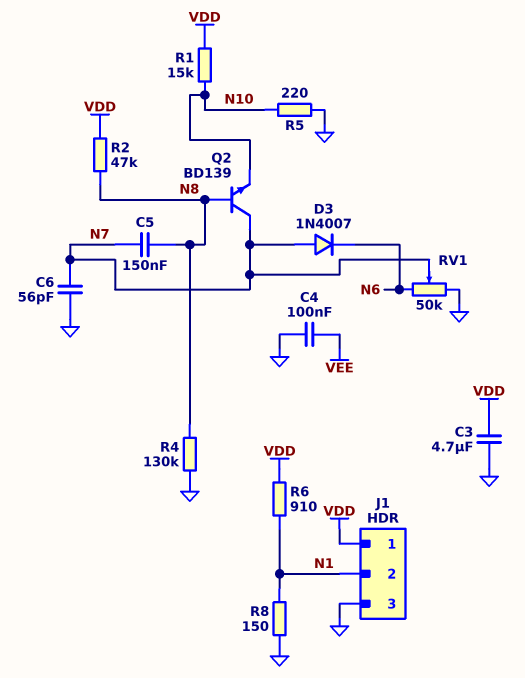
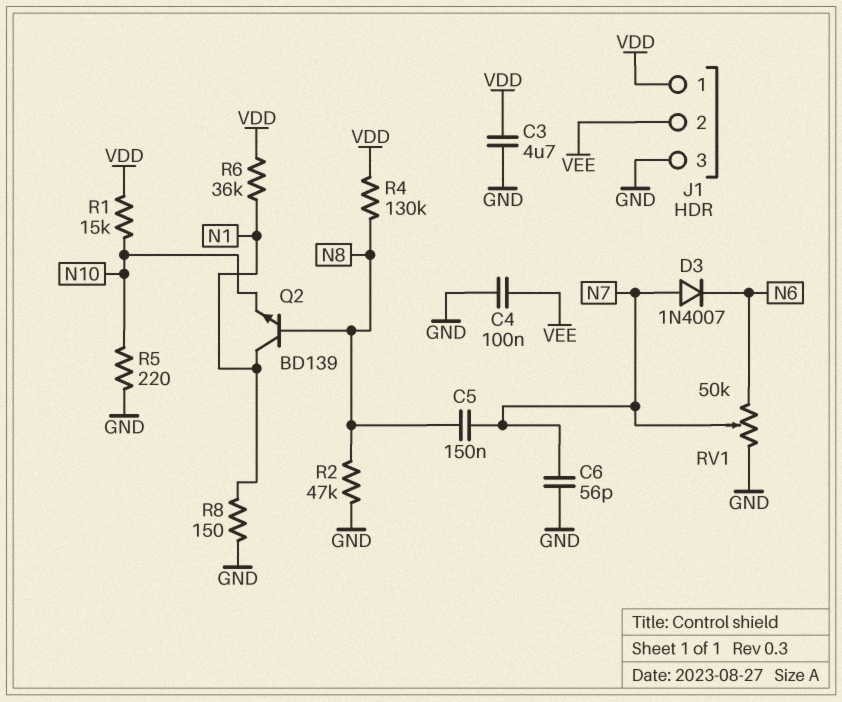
J1 pin 2: N1 -> VEE
Q2: NPN BD139 (B N8, C N7, E N10) -> NPN BD139 (B N8, C N1, E N10)
R2: 47k (N8, VDD) -> 47k (GND, N8)
R4: 130k (GND, N8) -> 130k (N8, VDD)
R6: 910 (N1, VDD) -> 36k (N1, VDD)

